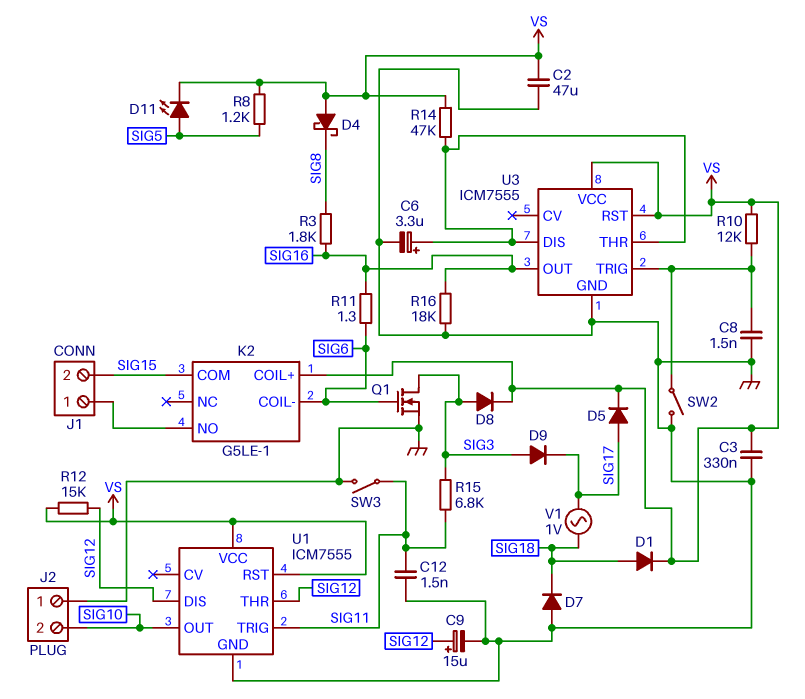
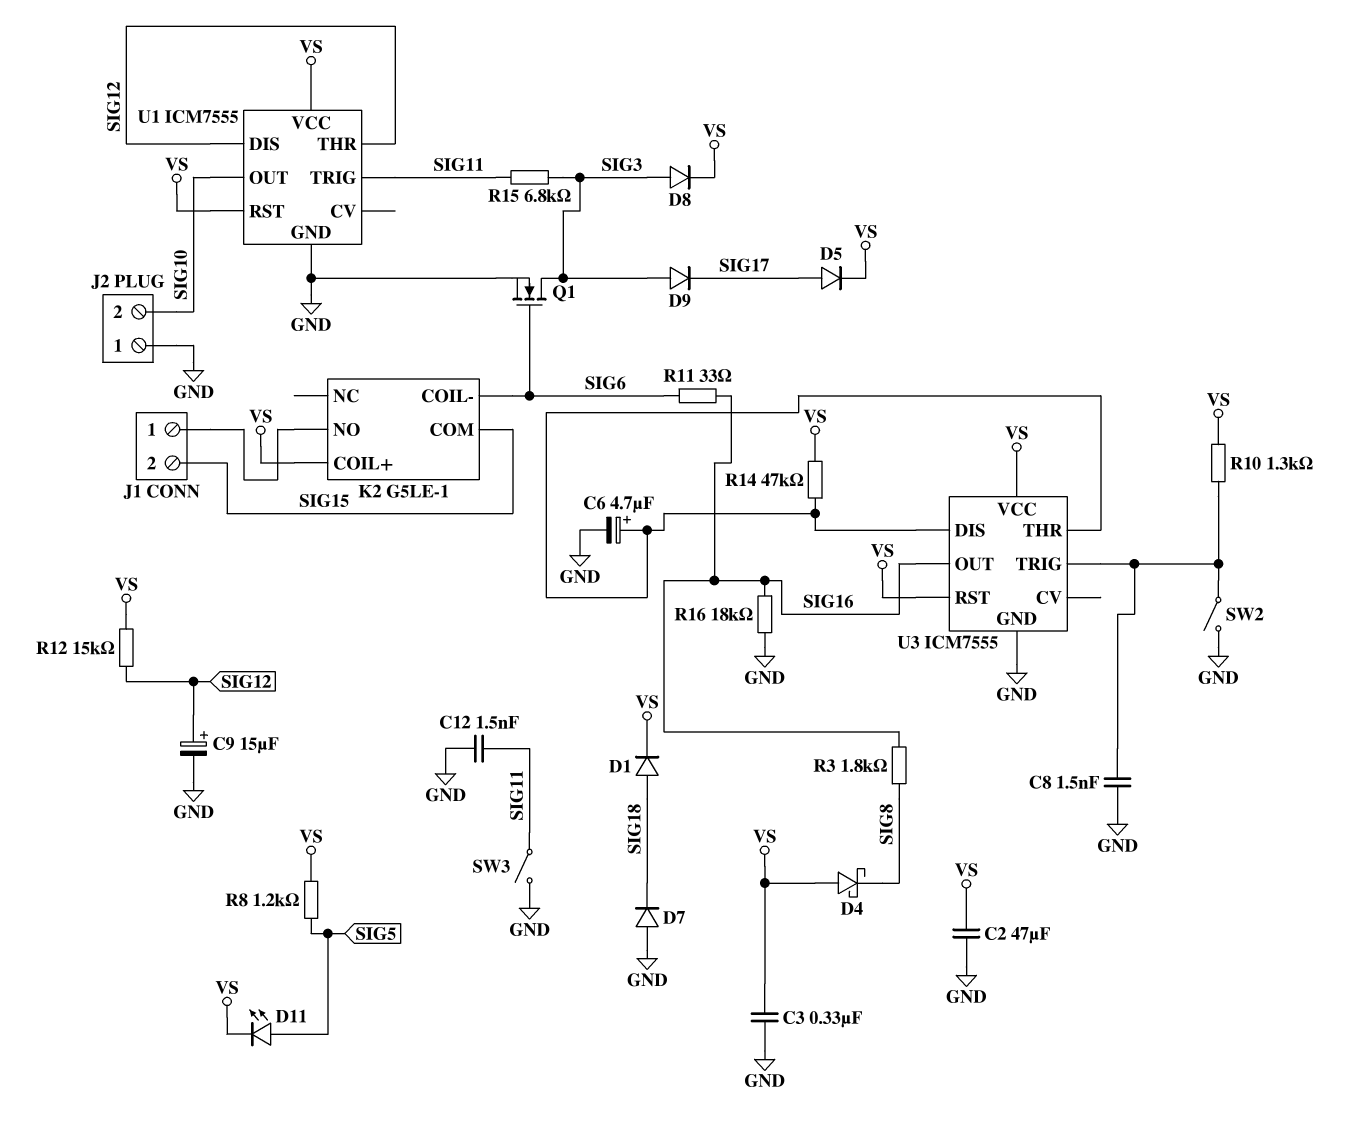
C6: 3.3uF (plus U3/DIS, minus GND) -> 4.7uF (plus U3/DIS, minus GND)
R10: 12k (U3/TRIG, VS) -> 1.3k (U3/TRIG, VS)
R11: 1.3 (SIG6, SIG16) -> 33 (SIG6, SIG16)
V1: AC 1V (SIG17, SIG18) -> none

